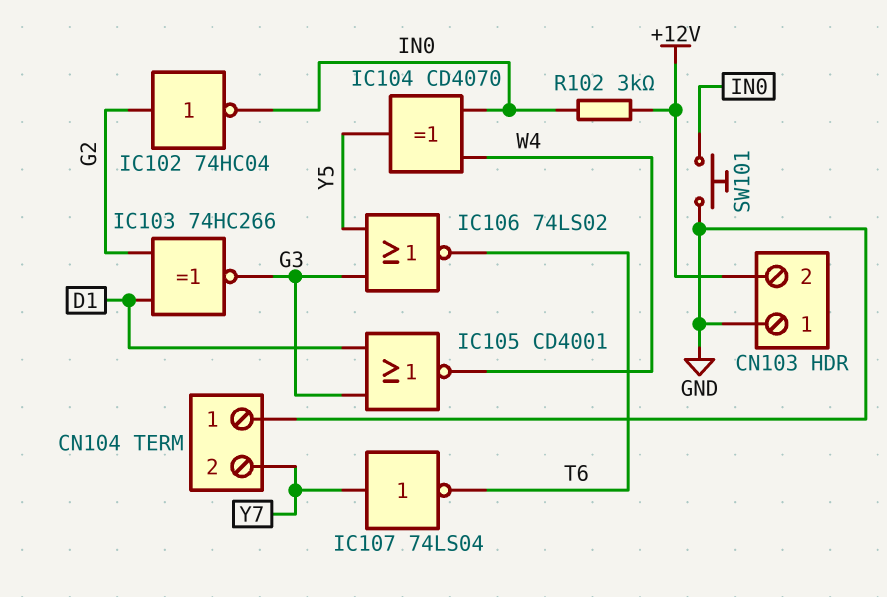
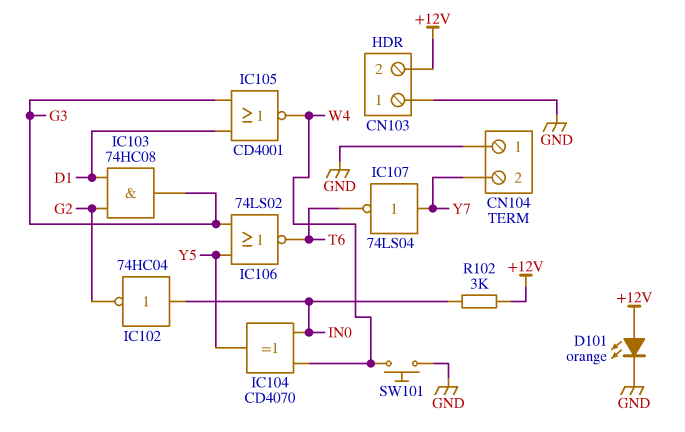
D101: none -> LED orange (A +12V, K GND)
IC102: NOT 74HC04 (in G2, out IN0) -> NOT 74HC04 (in IN0, out G2)
IC103: XNOR 74HC266 (in D1, in G2, out G3) -> AND 74HC08 (in D1, in G2, out G3)
SW101: button (GND, IN0) -> button (GND, W4)

